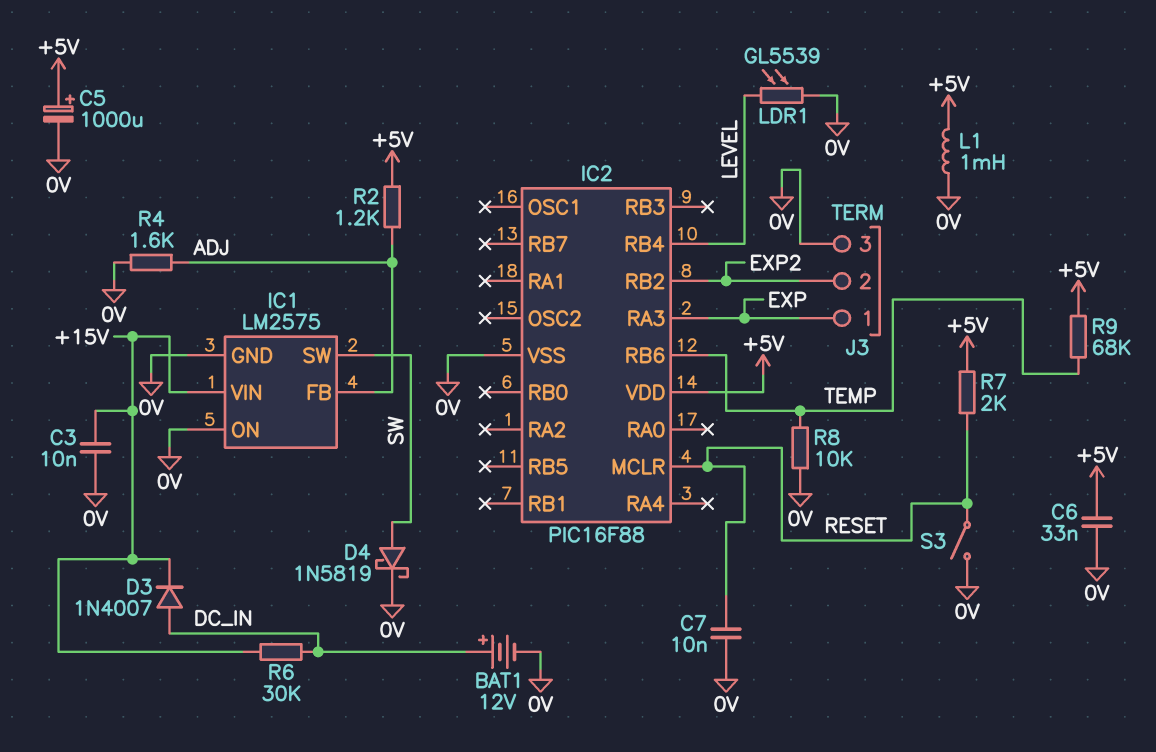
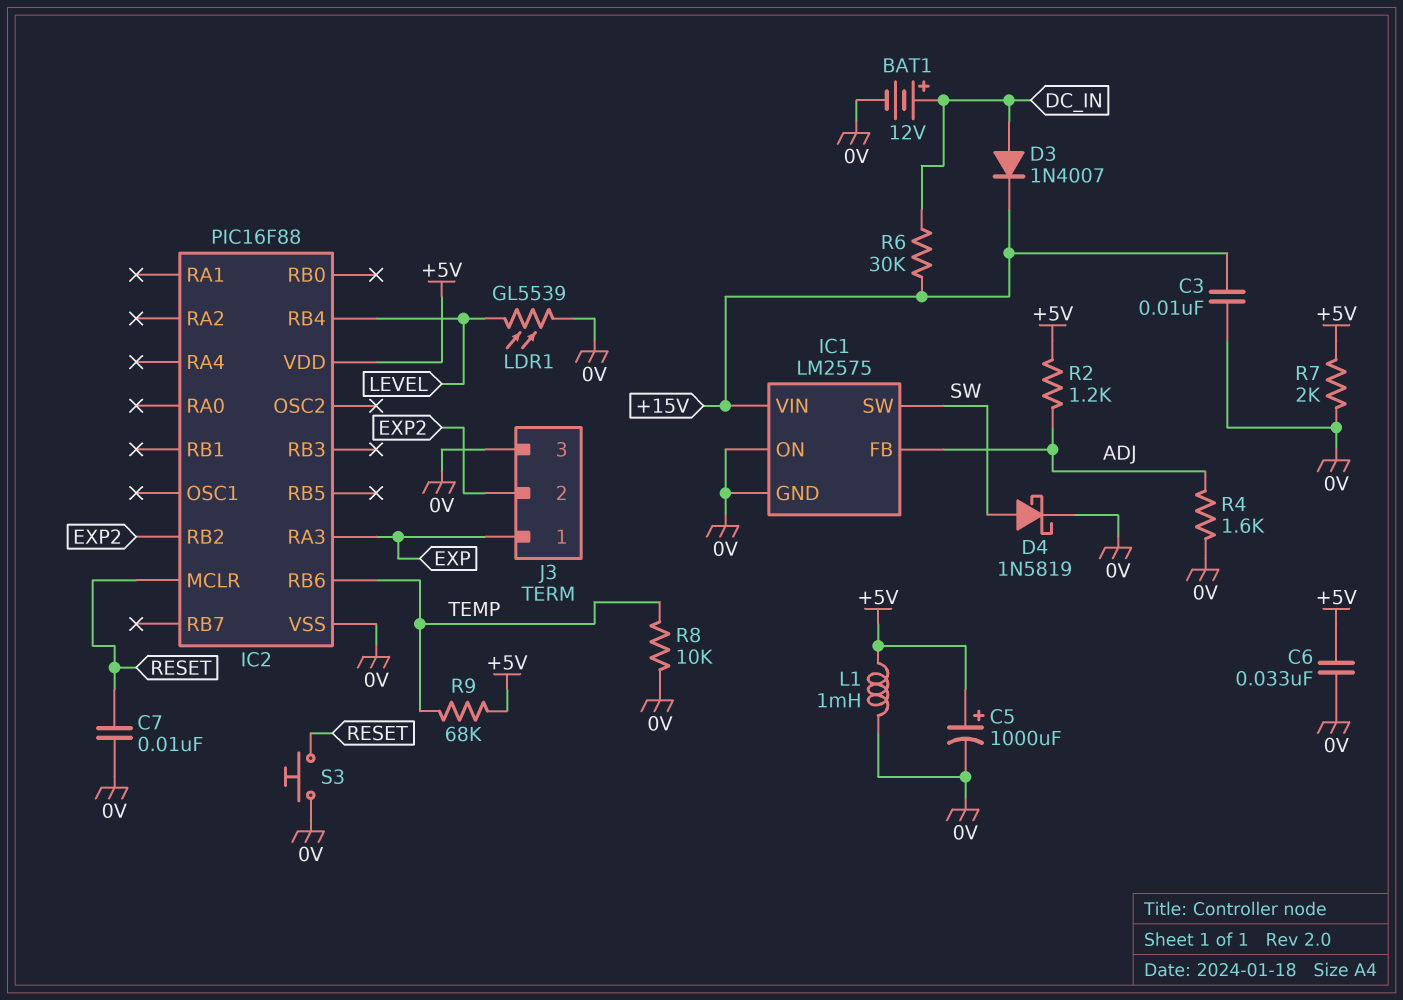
R7: 2k (+5V, RESET) -> 2k (+5V, 0V)
S3: switch (0V, RESET) -> button (0V, RESET)

